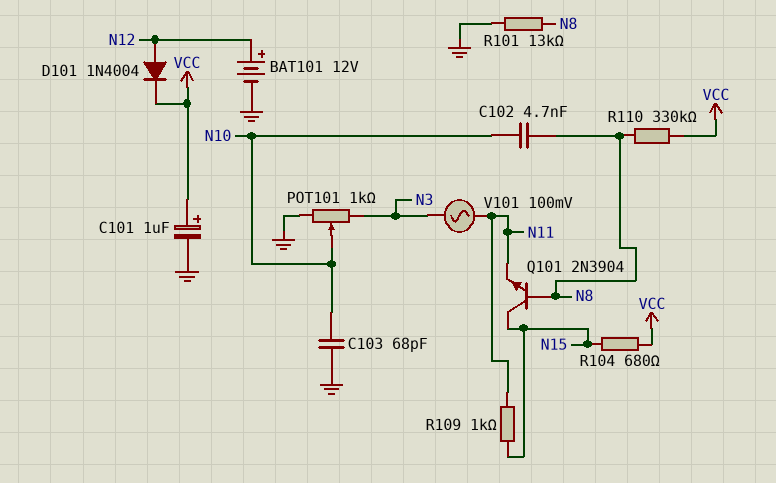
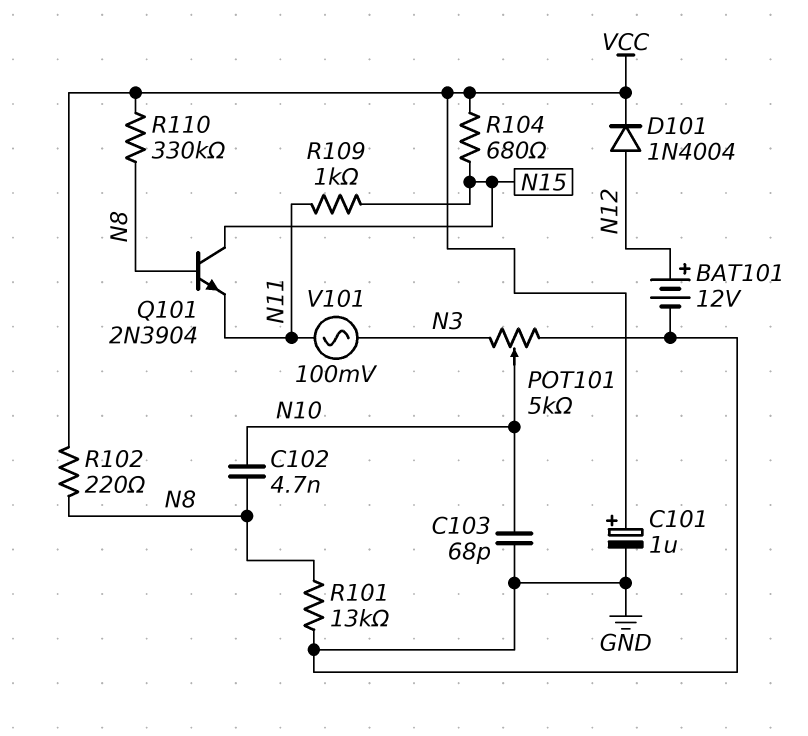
POT101: 1k (GND, N3, wiper N10) -> 5k (GND, N3, wiper N10)
R102: none -> 220 (N8, VCC)

